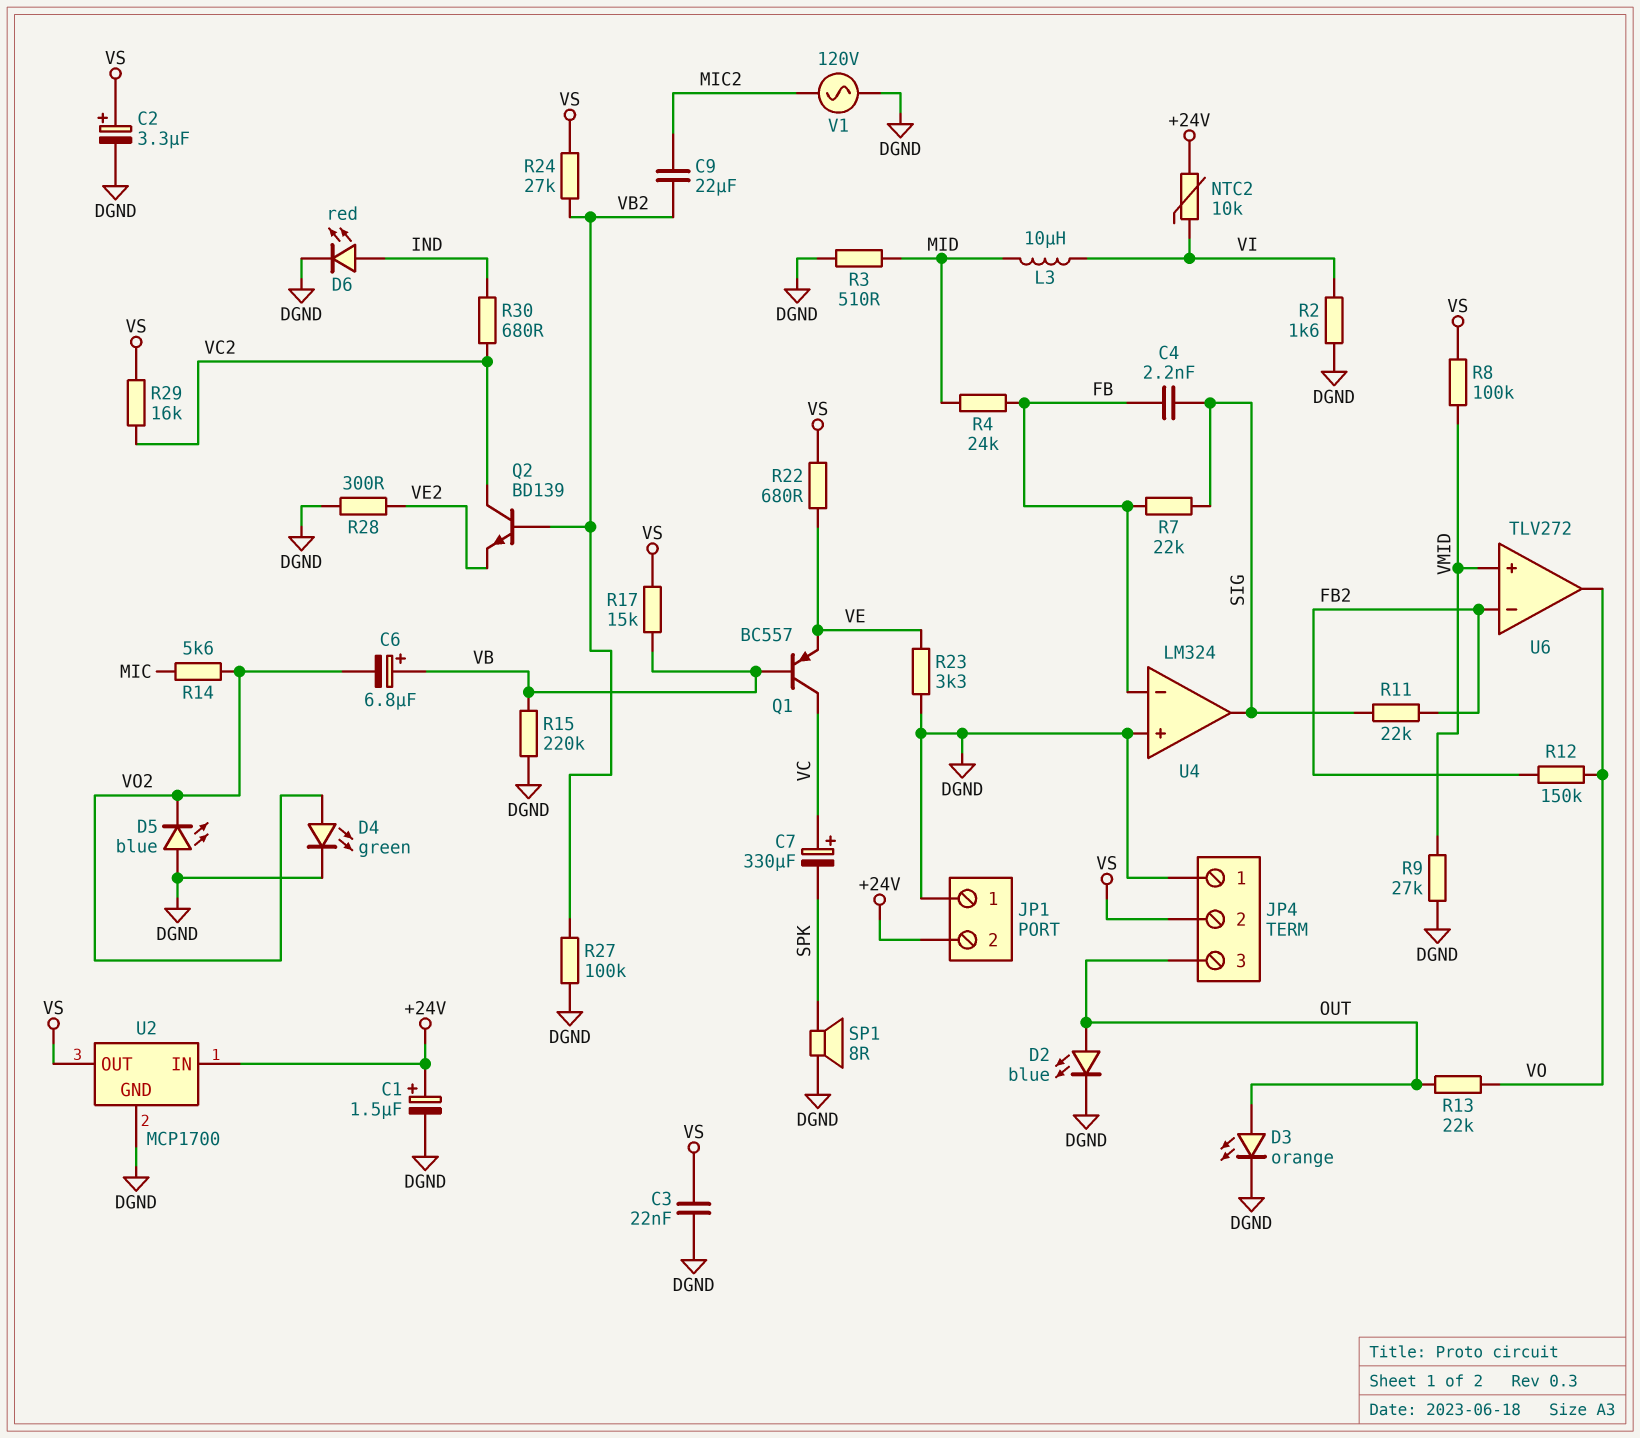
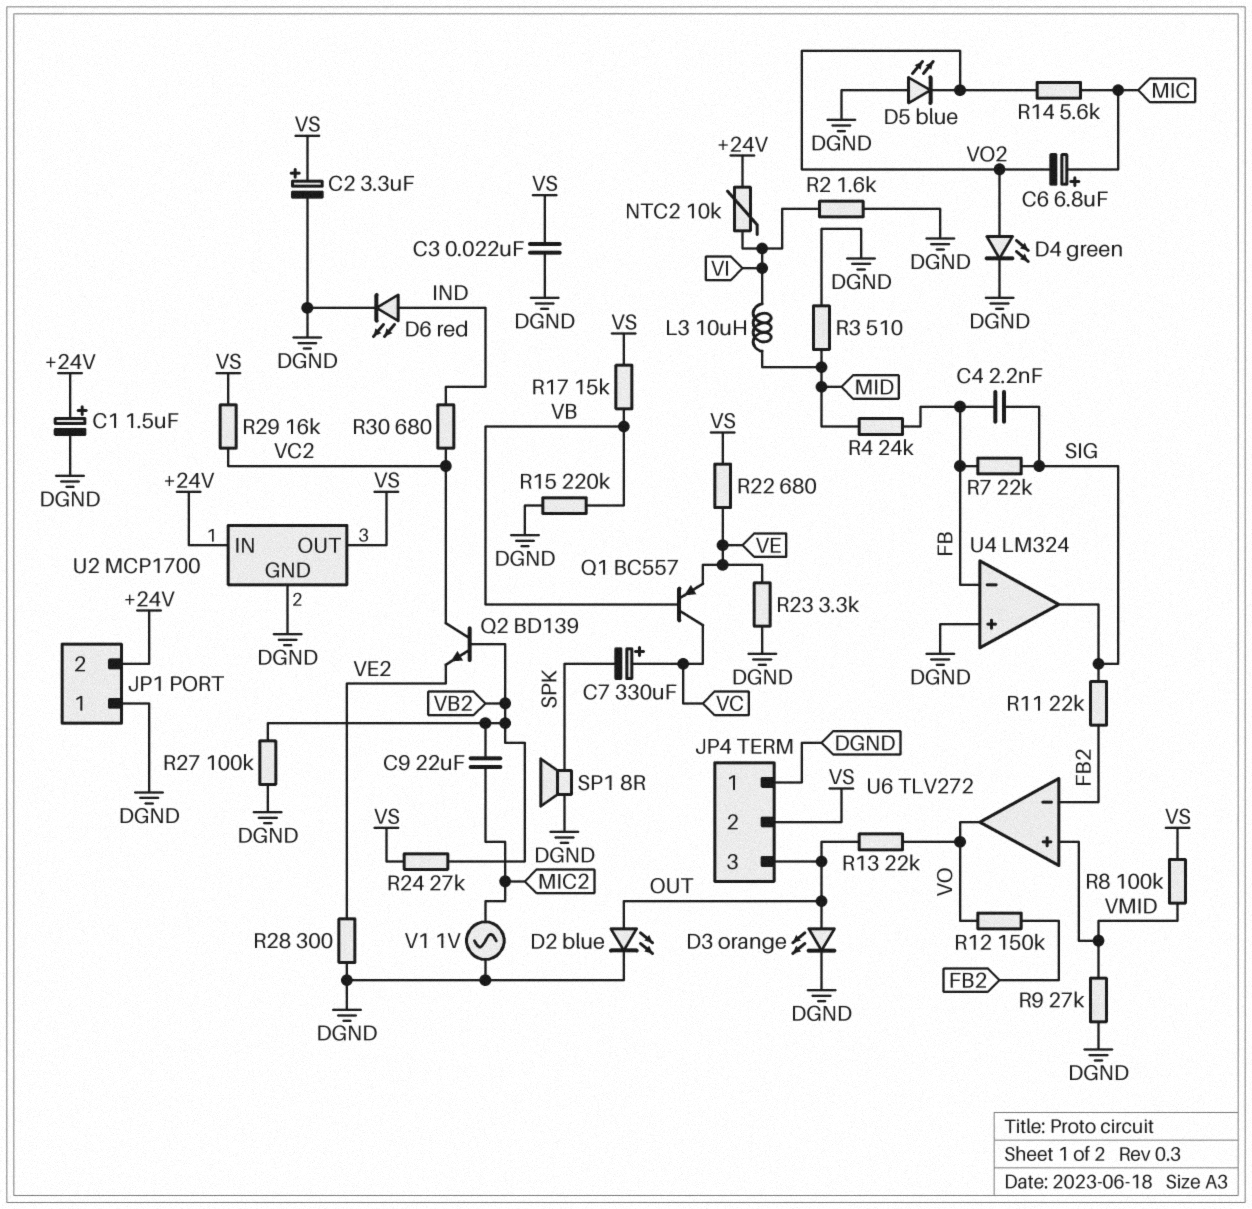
C6: 6.8uF (plus VB, minus VO2) -> 6.8uF (plus MIC, minus VO2)
V1: AC 120V (DGND, MIC2) -> AC 1V (DGND, MIC2)

